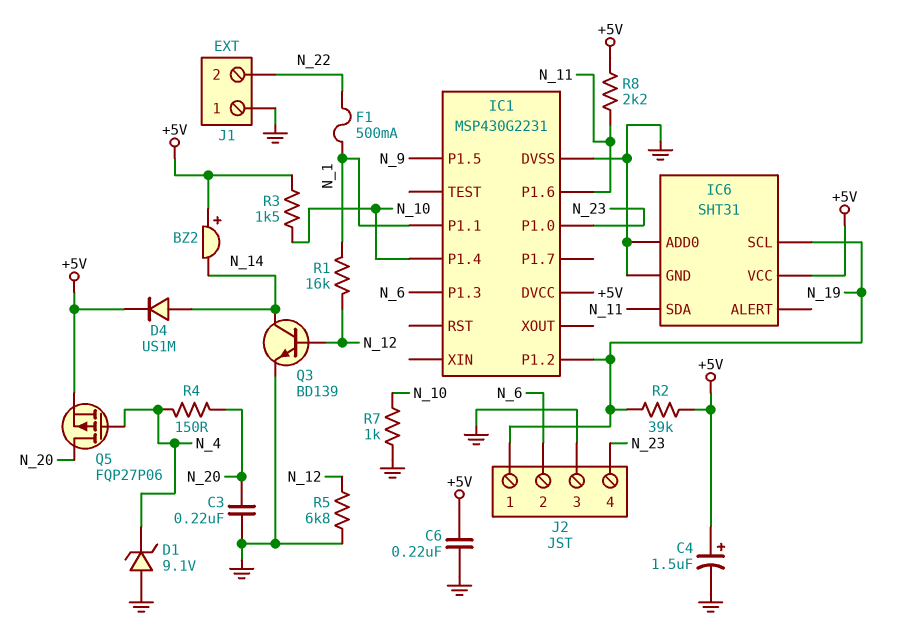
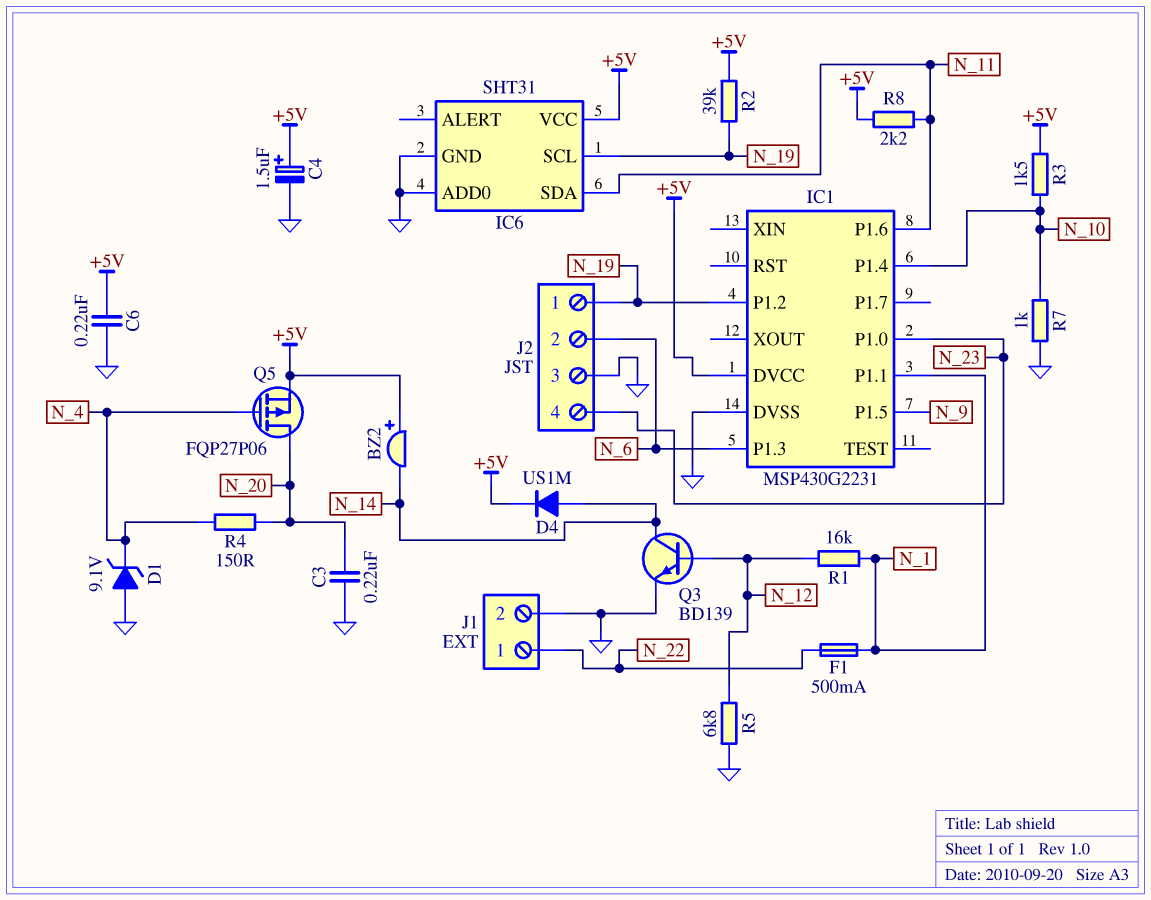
J1 pin 1: GND -> N_22
J1 pin 2: N_22 -> GND

